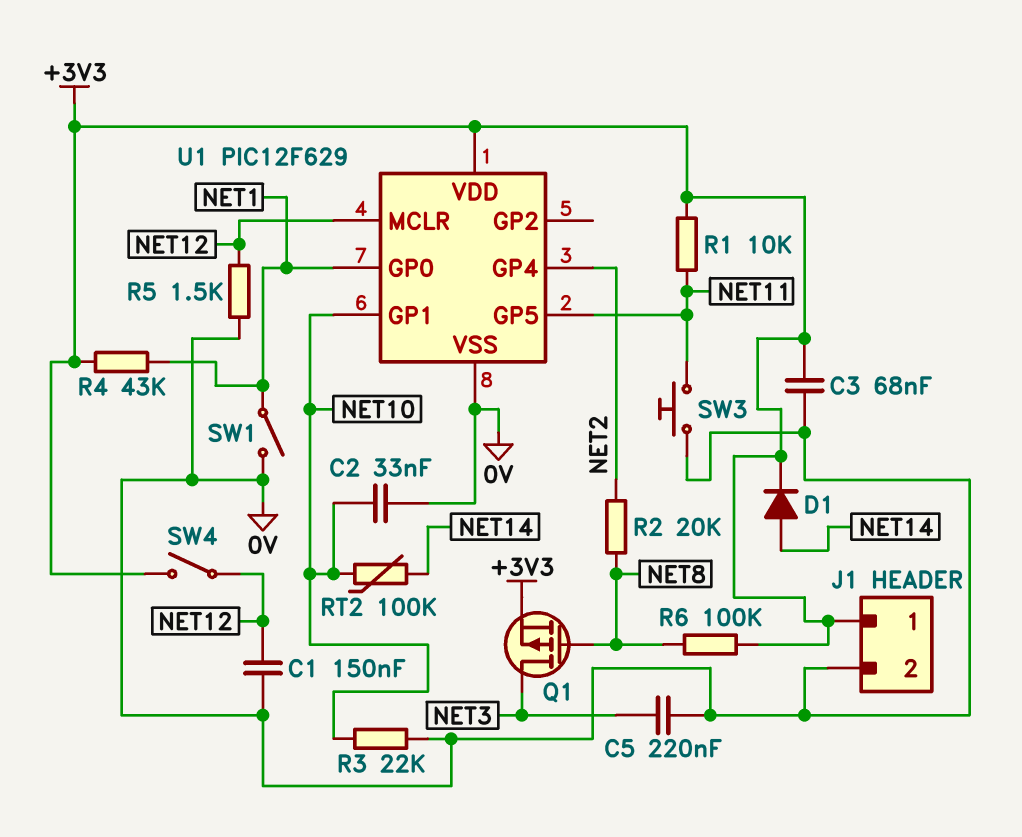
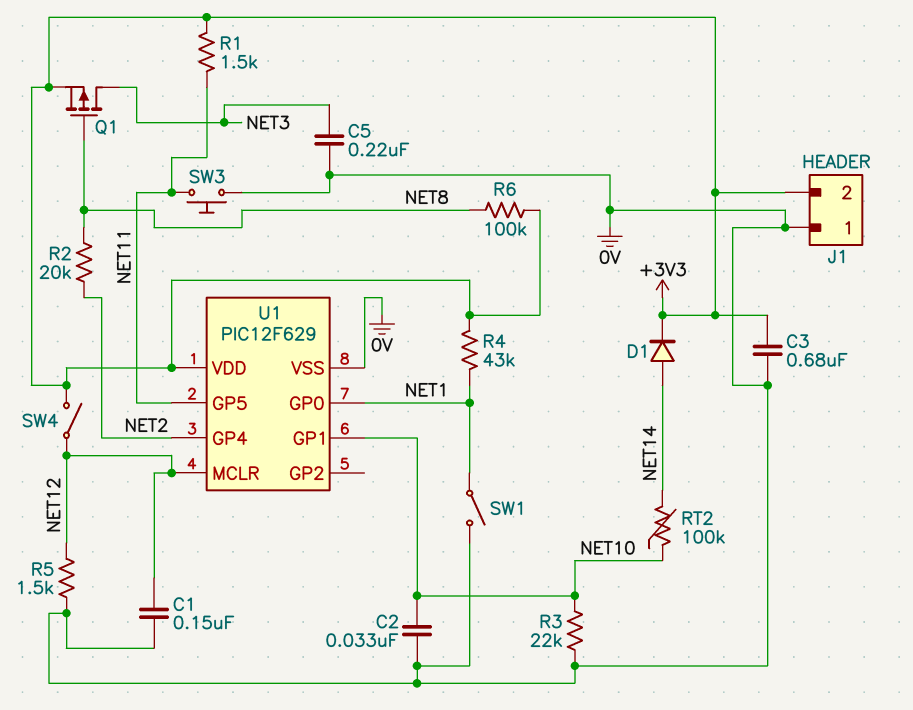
C3: 68nF (+3V3, 0V) -> 680nF (+3V3, 0V)
J1 pin 1: +3V3 -> 0V
J1 pin 2: 0V -> +3V3
R1: 10k (+3V3, NET11) -> 1.5k (+3V3, NET11)

